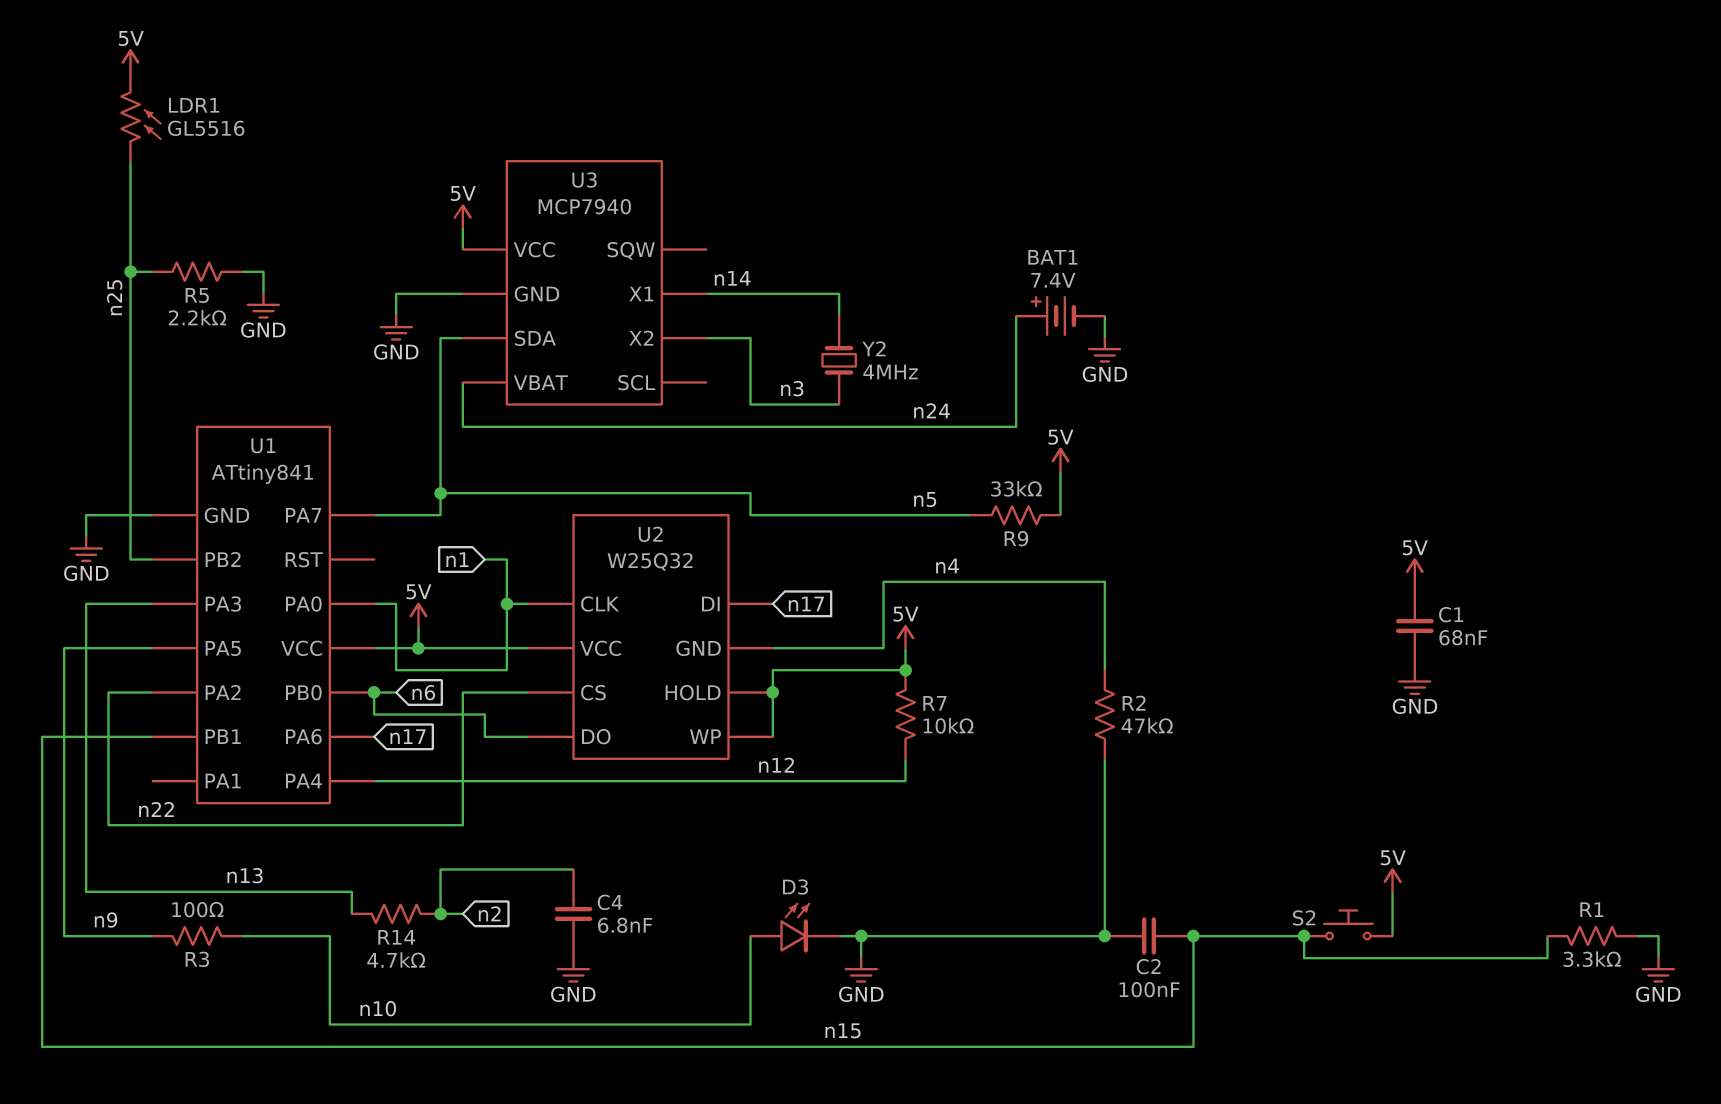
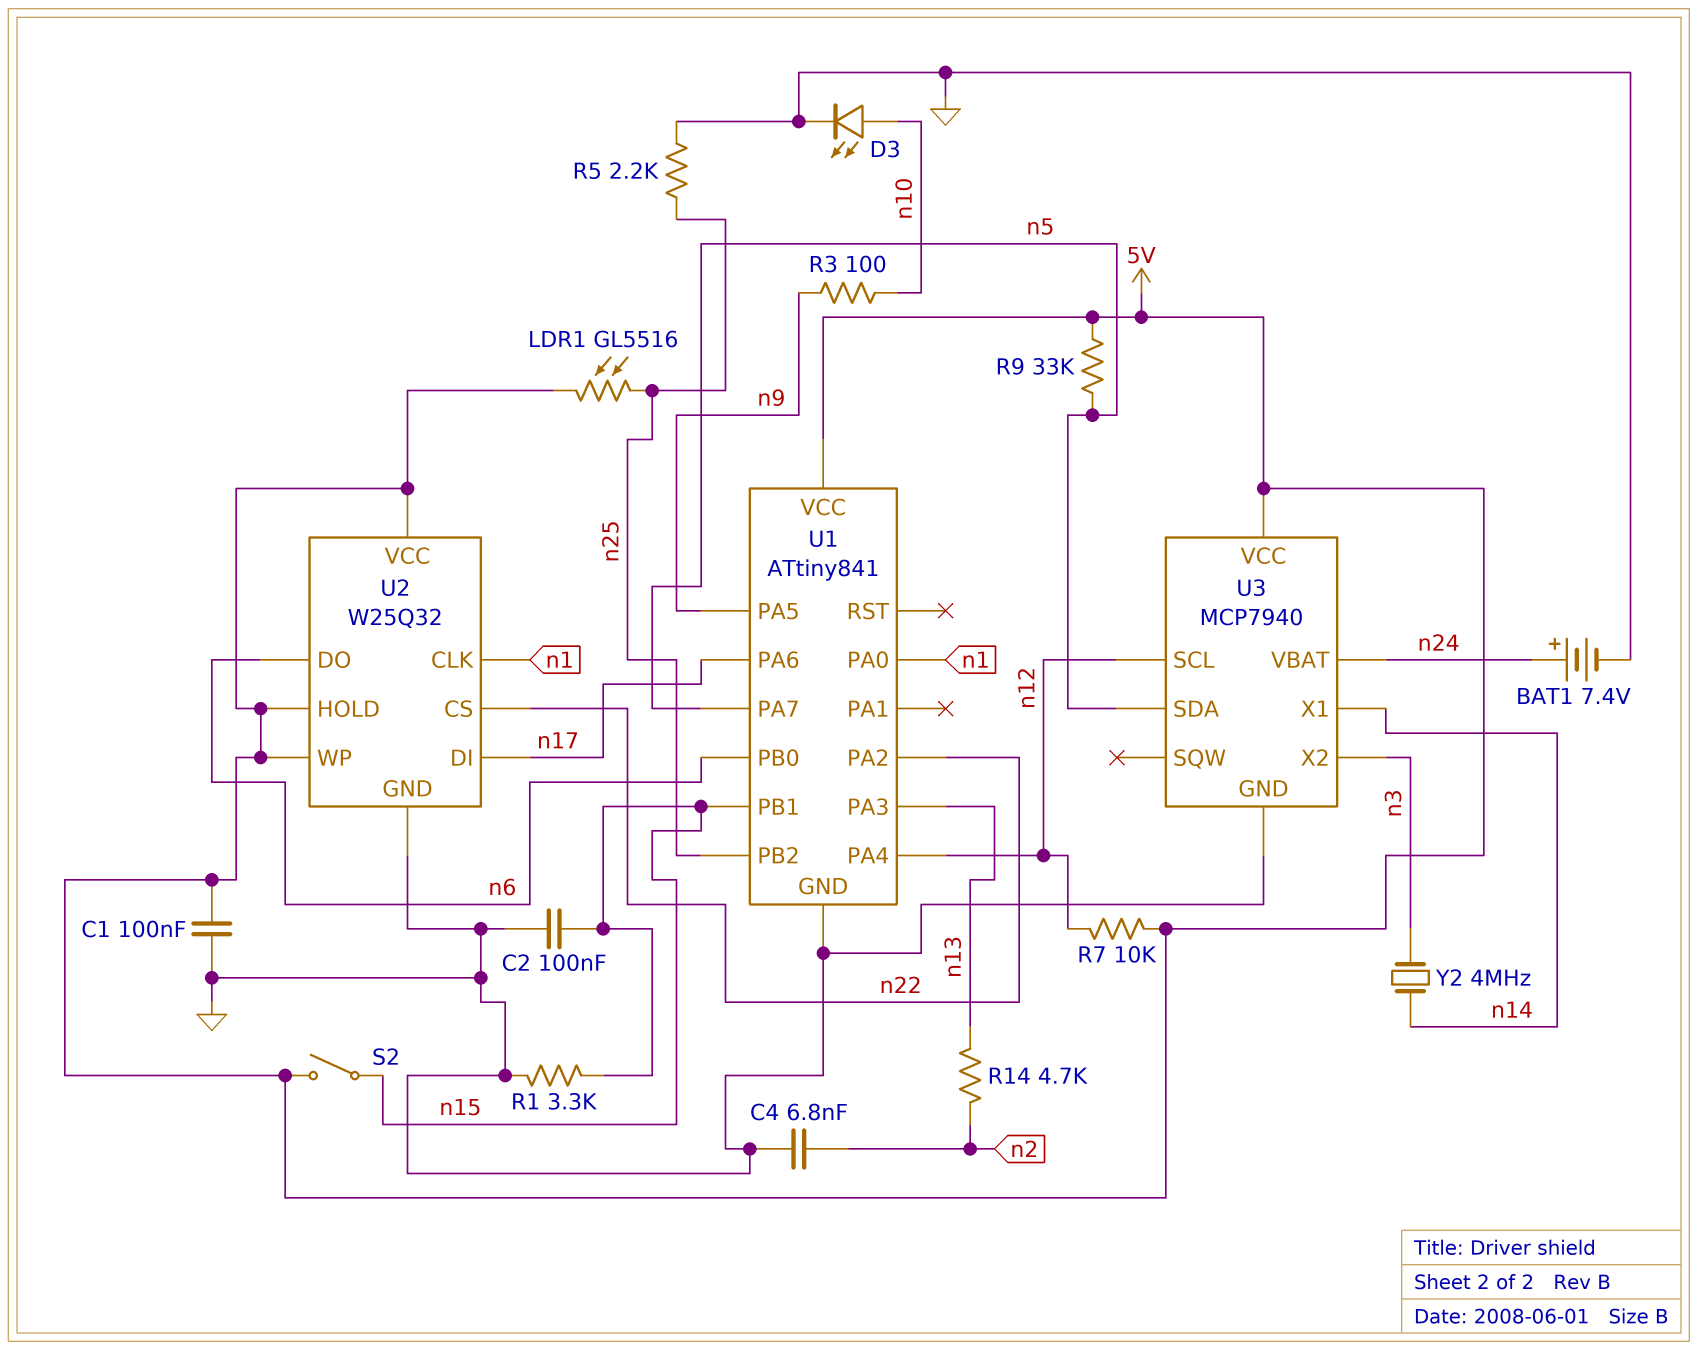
C1: 68nF (5V, GND) -> 100nF (5V, GND)
R2: 47k (GND, n4) -> none
S2: button (5V, n15) -> switch (5V, n15)
U2 pin GND: n4 -> GND
U3 pin SCL: none -> n12

